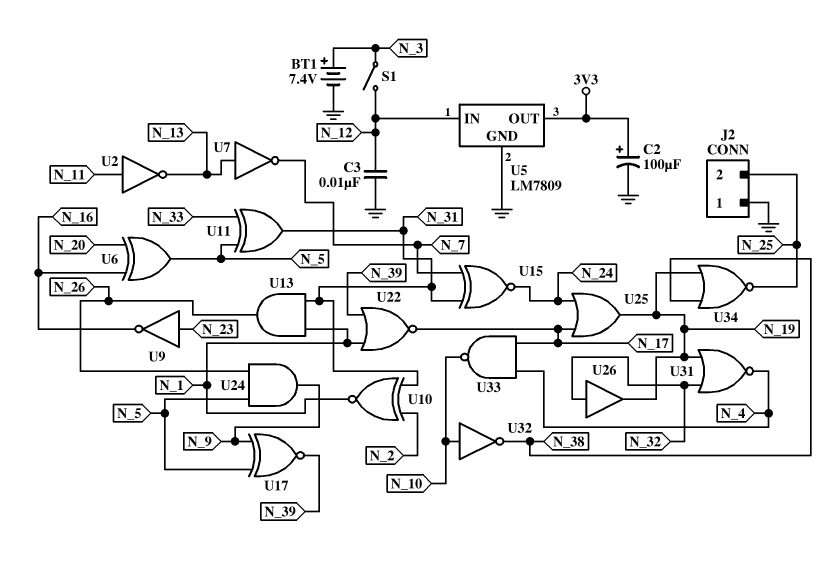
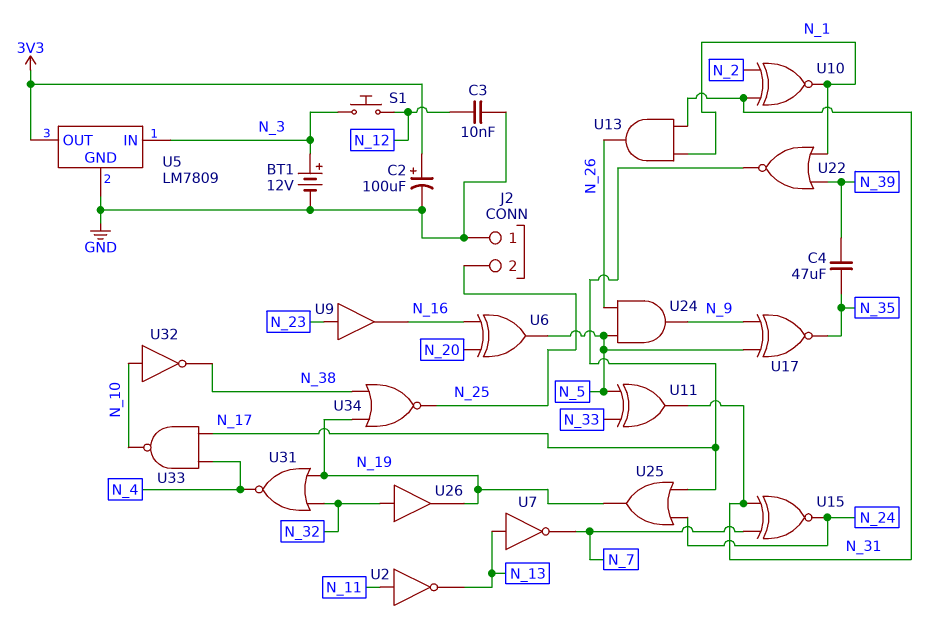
BT1: 7.4V (plus N_3, minus GND) -> 12V (plus N_3, minus GND)
C4: none -> 47uF (N_35, N_39)
S1: switch (N_3, N_12) -> button (N_3, N_12)
U5 pin IN: N_12 -> N_3
U9: NOT (in N_23, out N_16) -> buffer (in N_23, out N_16)
U17: XNOR (in N_5, in N_9, out N_39) -> XNOR (in N_5, in N_9, out N_35)

